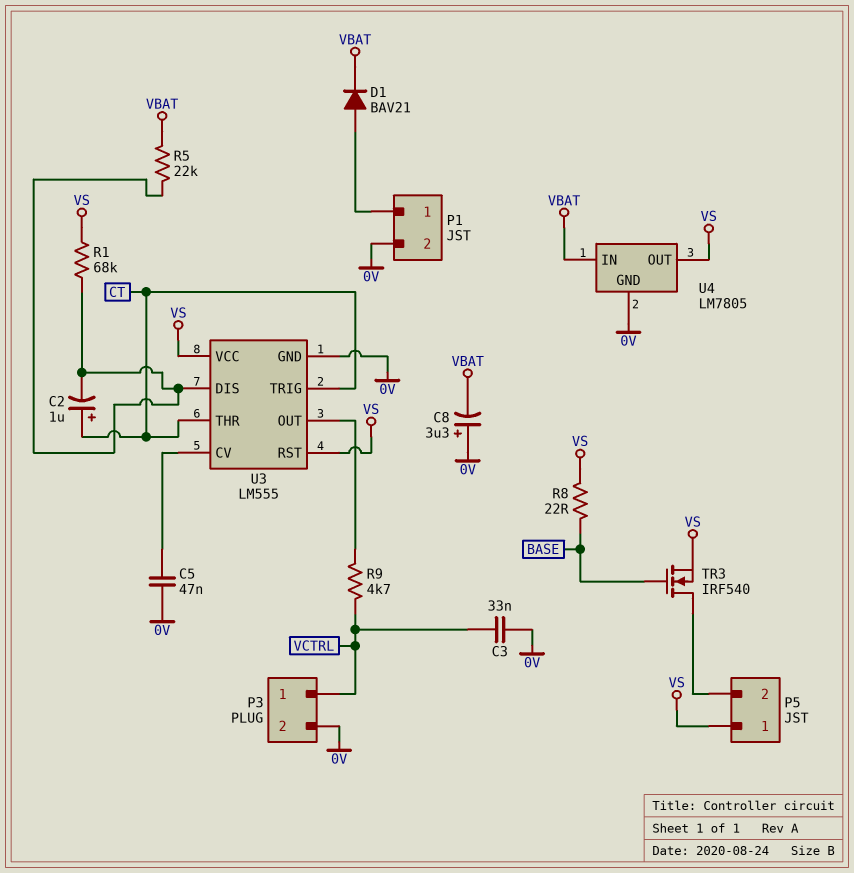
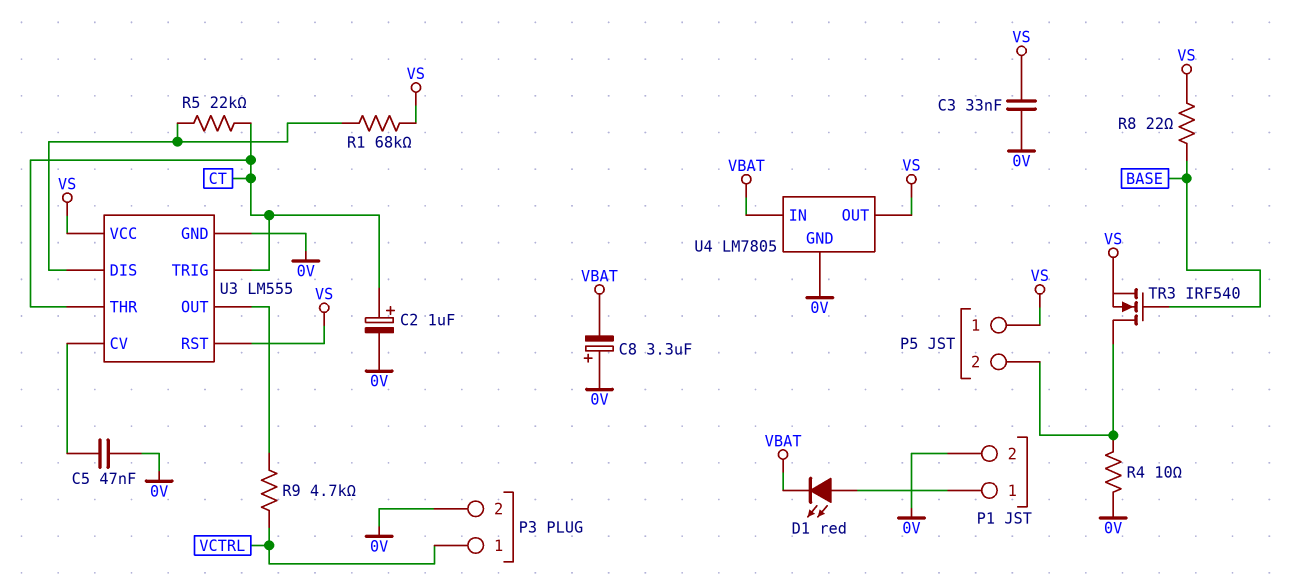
C2: 1uF (plus CT, minus U3/DIS) -> 1uF (plus CT, minus 0V)
C3: 33nF (0V, VCTRL) -> 33nF (0V, VS)
D1: diode BAV21 (A P1/1, K VBAT) -> LED red (A P1/1, K VBAT)
R4: none -> 10 (0V, P5/2)
R5: 22k (U3/DIS, VBAT) -> 22k (CT, U3/DIS)

